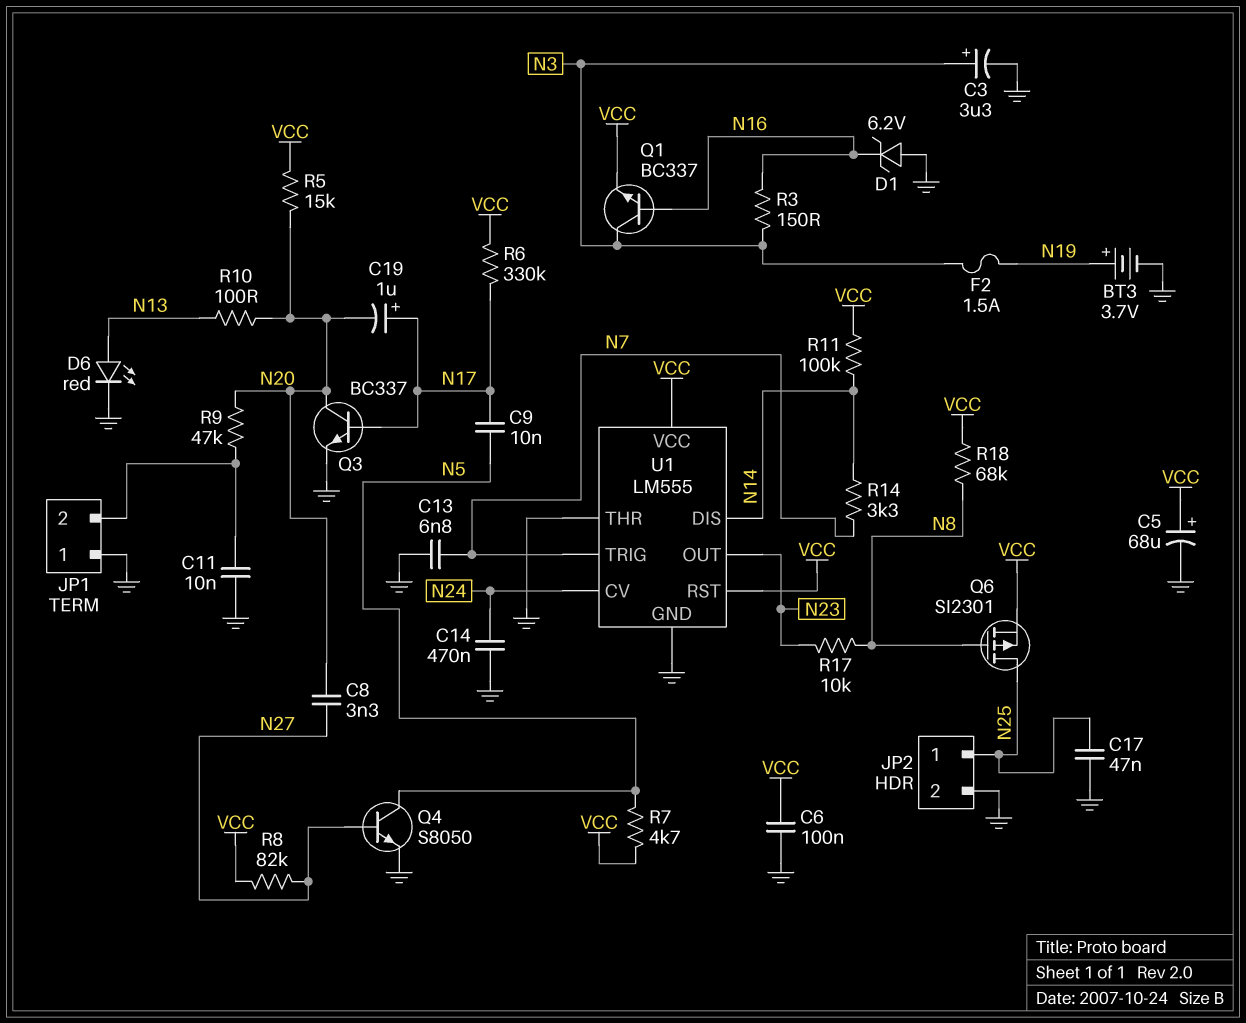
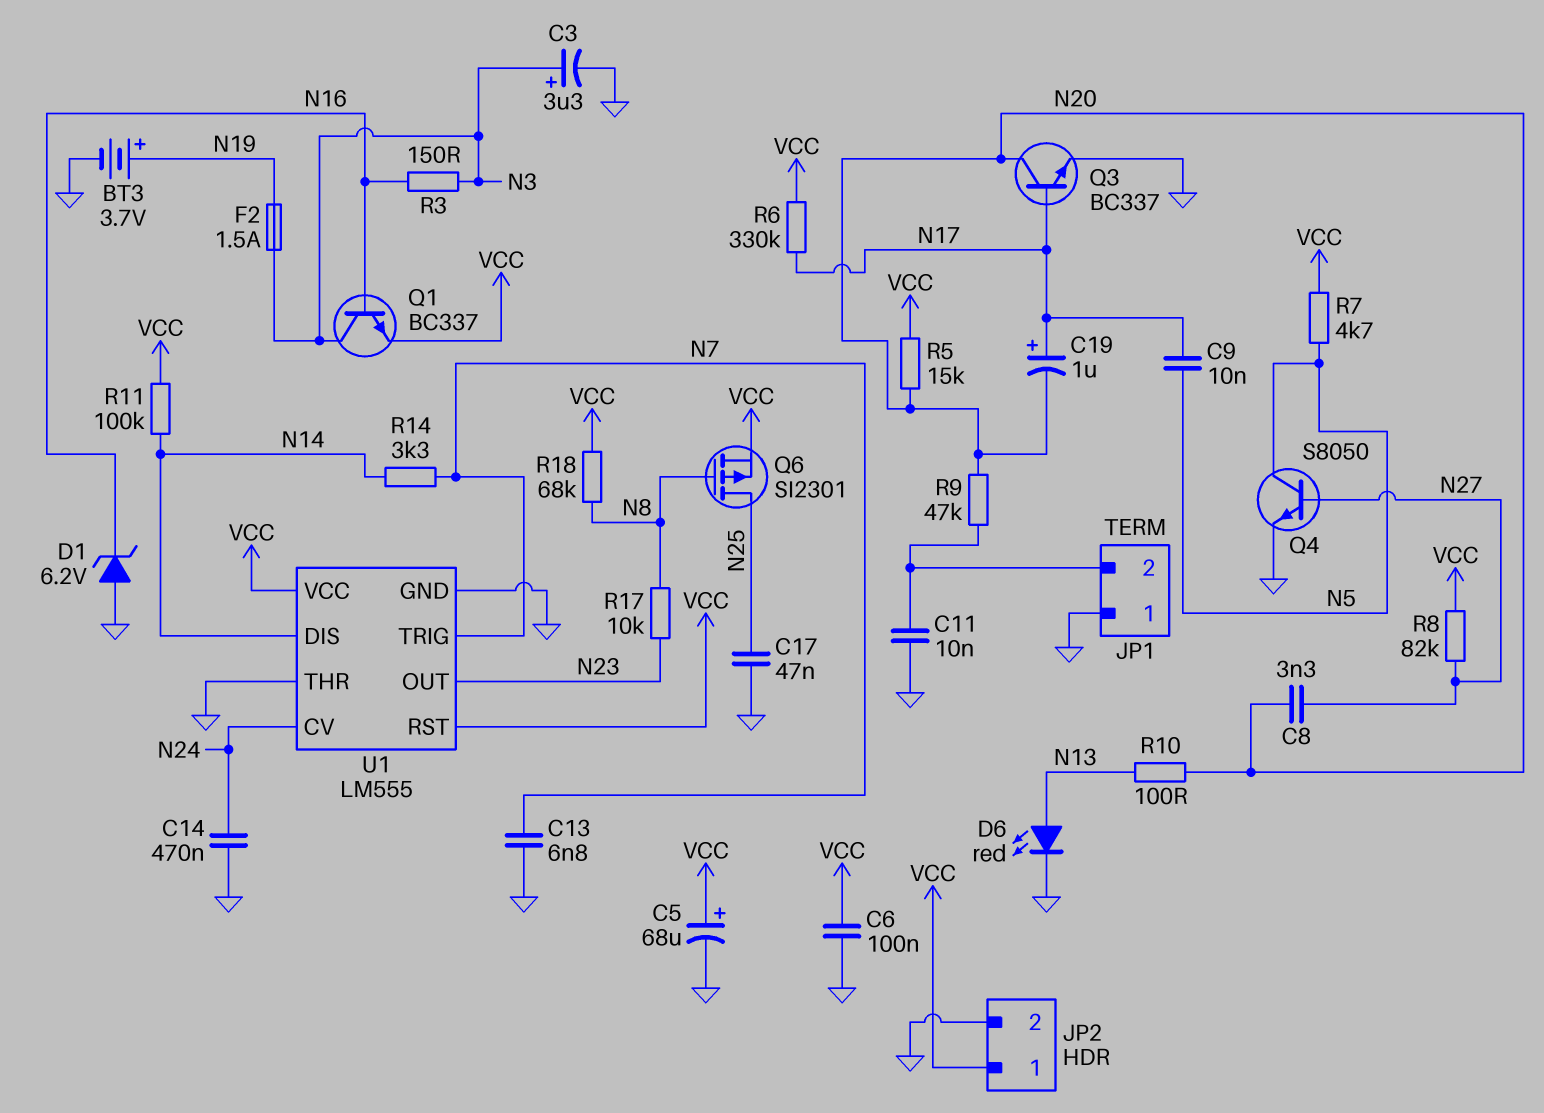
JP2 pin 1: N25 -> VCC

